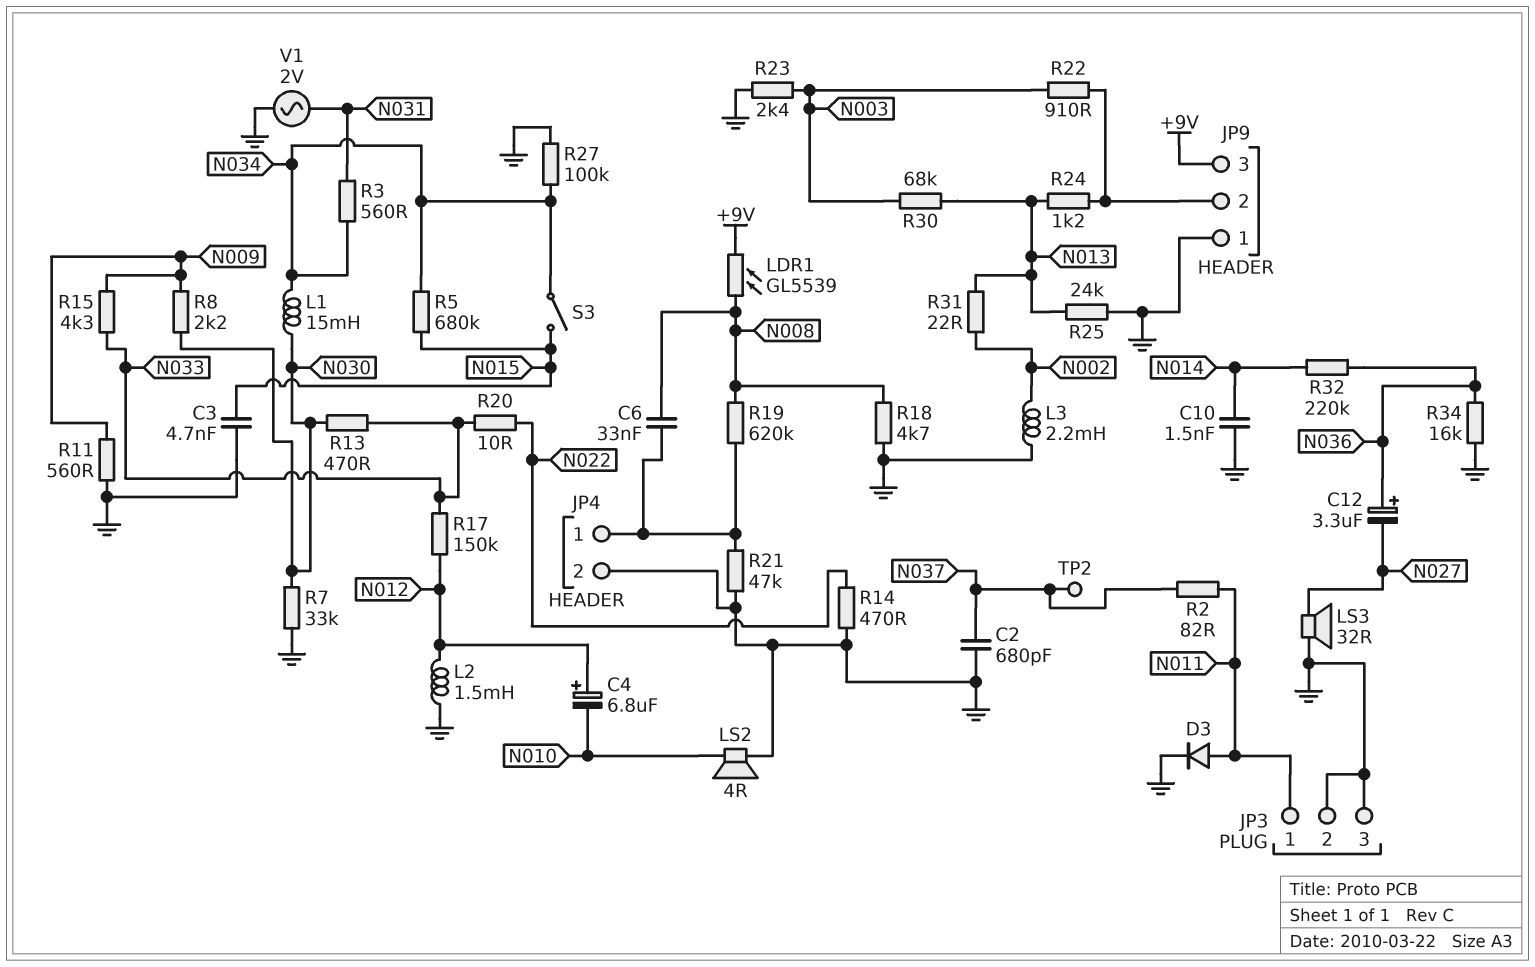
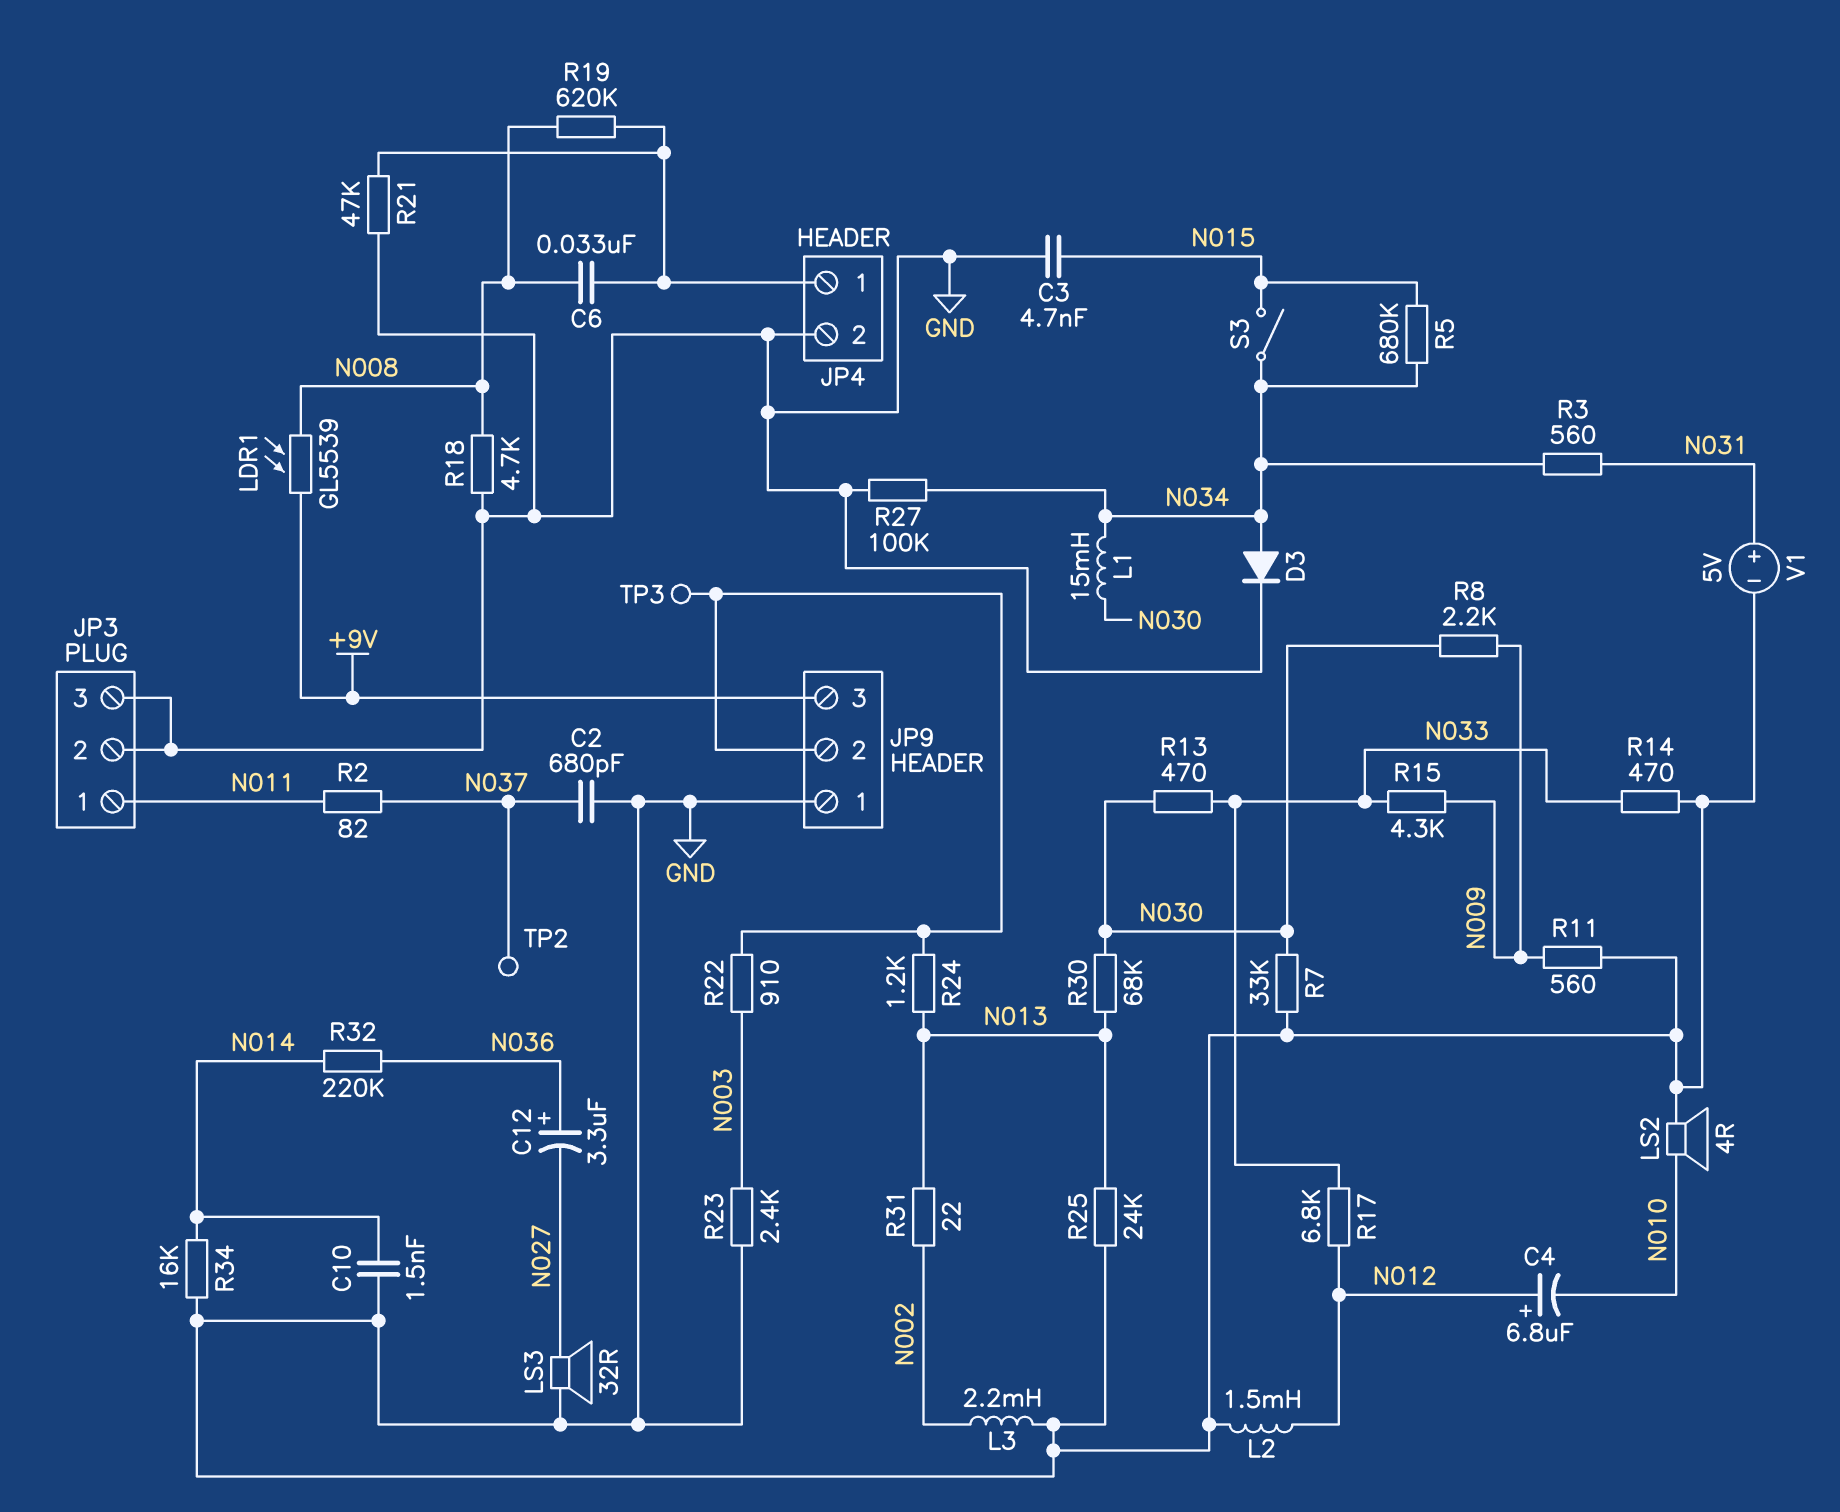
D3: diode (A N011, K GND) -> diode (A N034, K GND)
R14: 470 (GND, N022) -> 470 (GND, N033)
R17: 150k (N012, N033) -> 6.8k (N012, N033)
R20: 10 (N022, N033) -> none
R30: 68k (N003, N013) -> 68k (N013, N030)
R34: 16k (GND, N036) -> 16k (GND, N014)
TP3: none -> test point (JP9/2)
V1: AC 2V (GND, N031) -> 5V (plus N031, minus GND)

